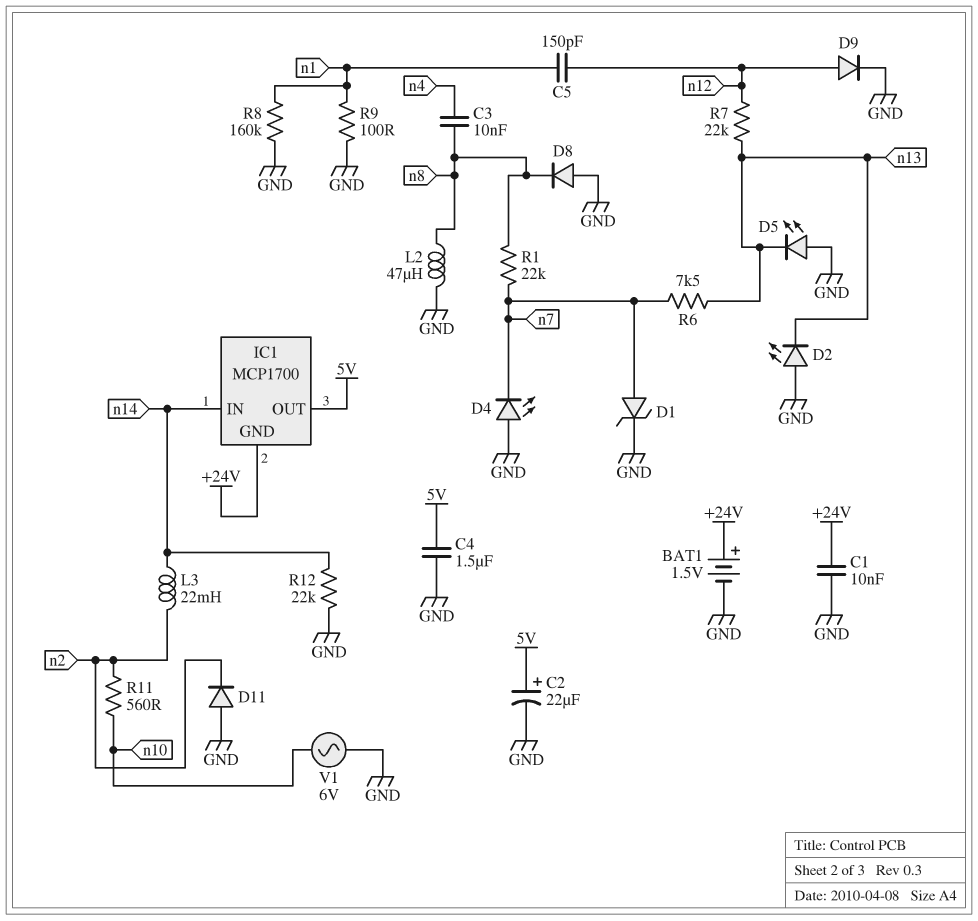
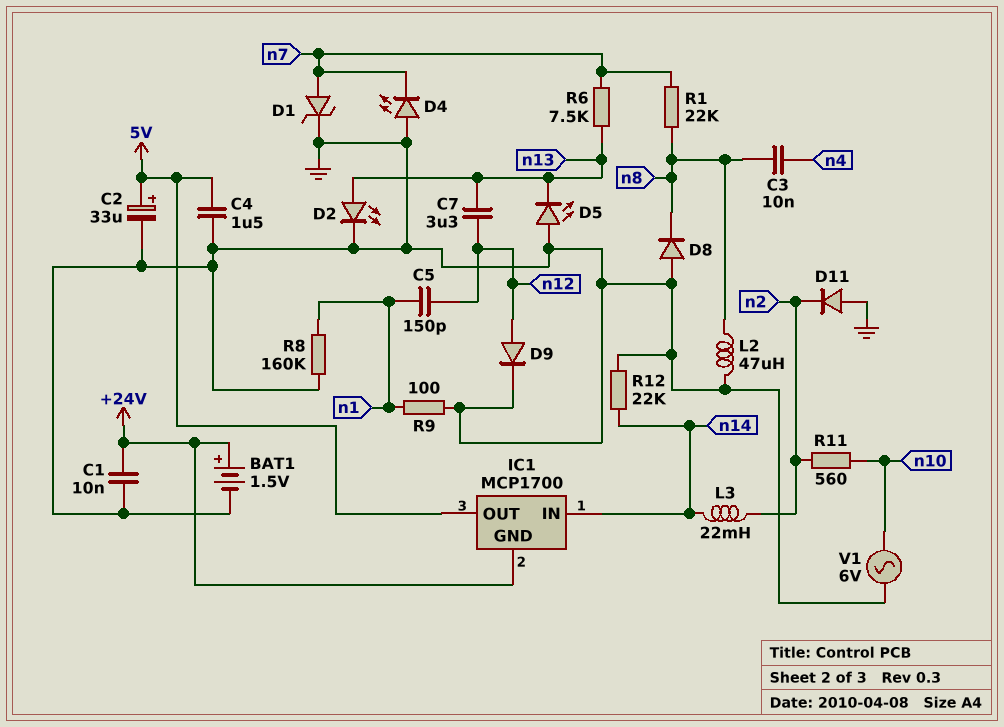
C2: 22uF (plus 5V, minus GND) -> 33uF (plus 5V, minus GND)
C7: none -> 3.3uF (n12, n13)
D2: LED (A GND, K n13) -> LED (A n13, K GND)
R7: 22k (n12, n13) -> none

